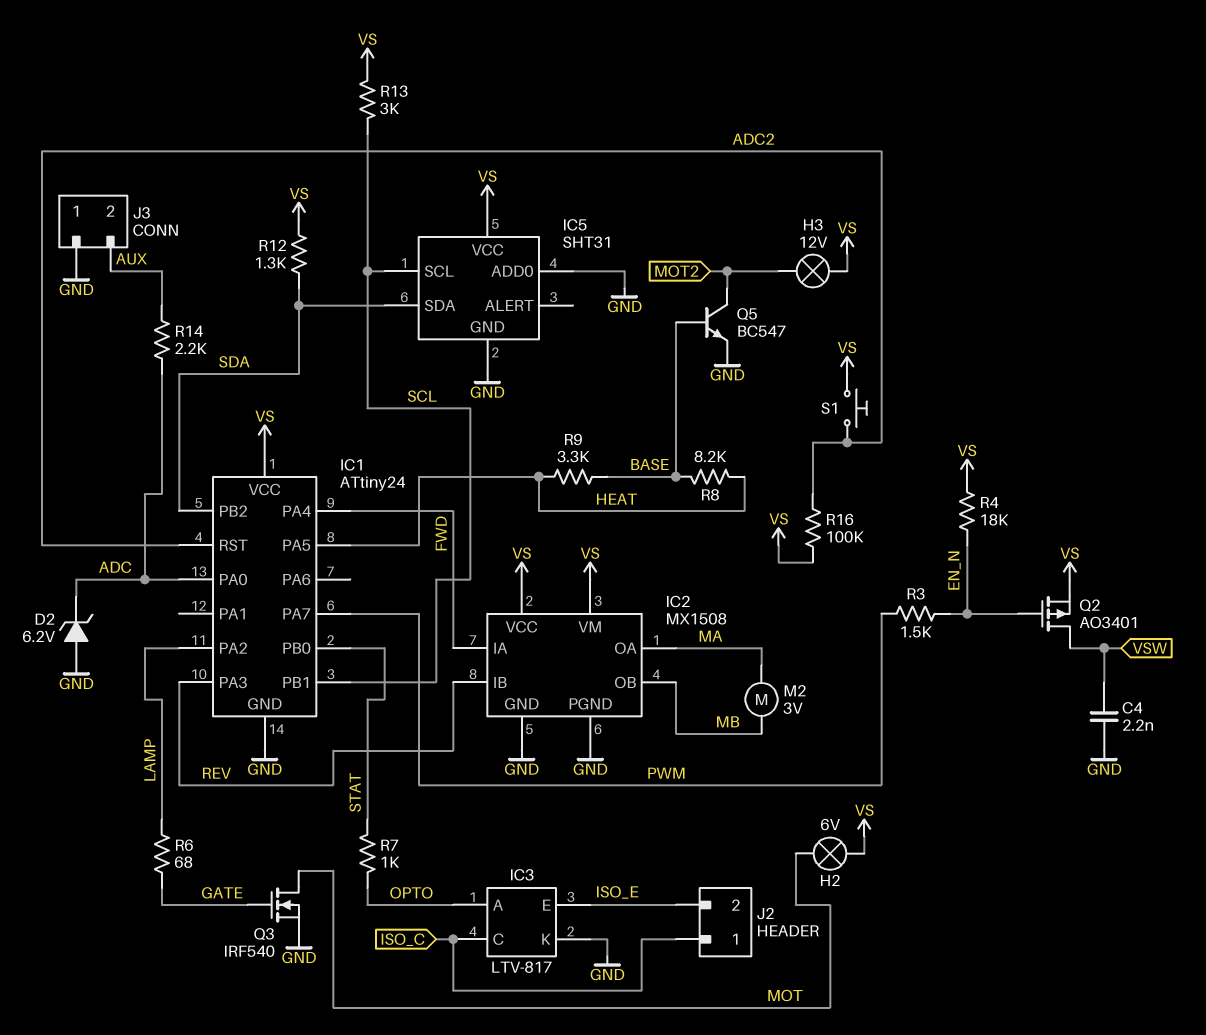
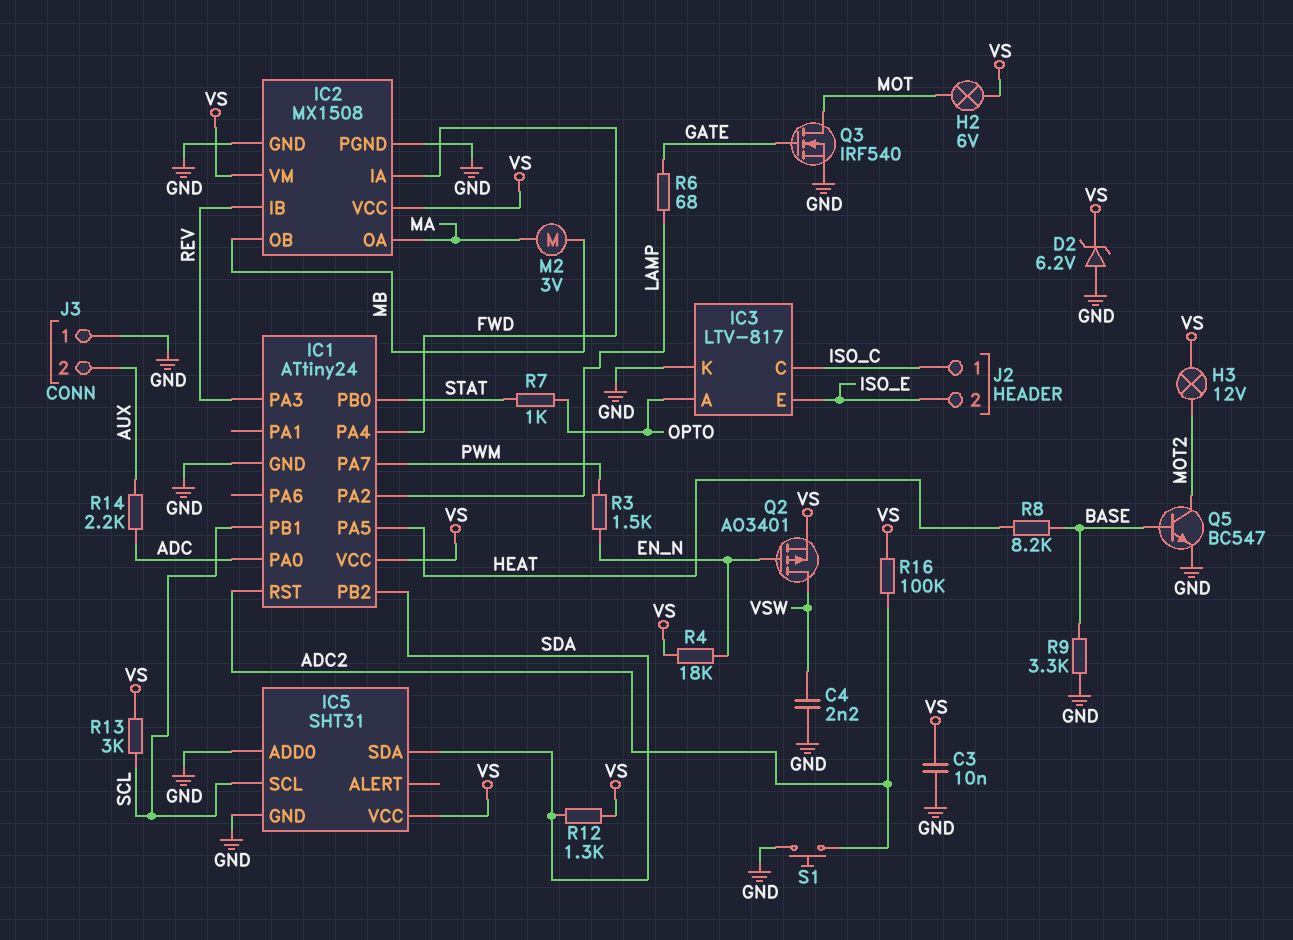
C3: none -> 10nF (GND, VS)
D2: zener 6.2V (A GND, K ADC) -> zener 6.2V (A GND, K VS)
R9: 3.3k (BASE, HEAT) -> 3.3k (BASE, GND)
S1: button (ADC2, VS) -> button (ADC2, GND)

